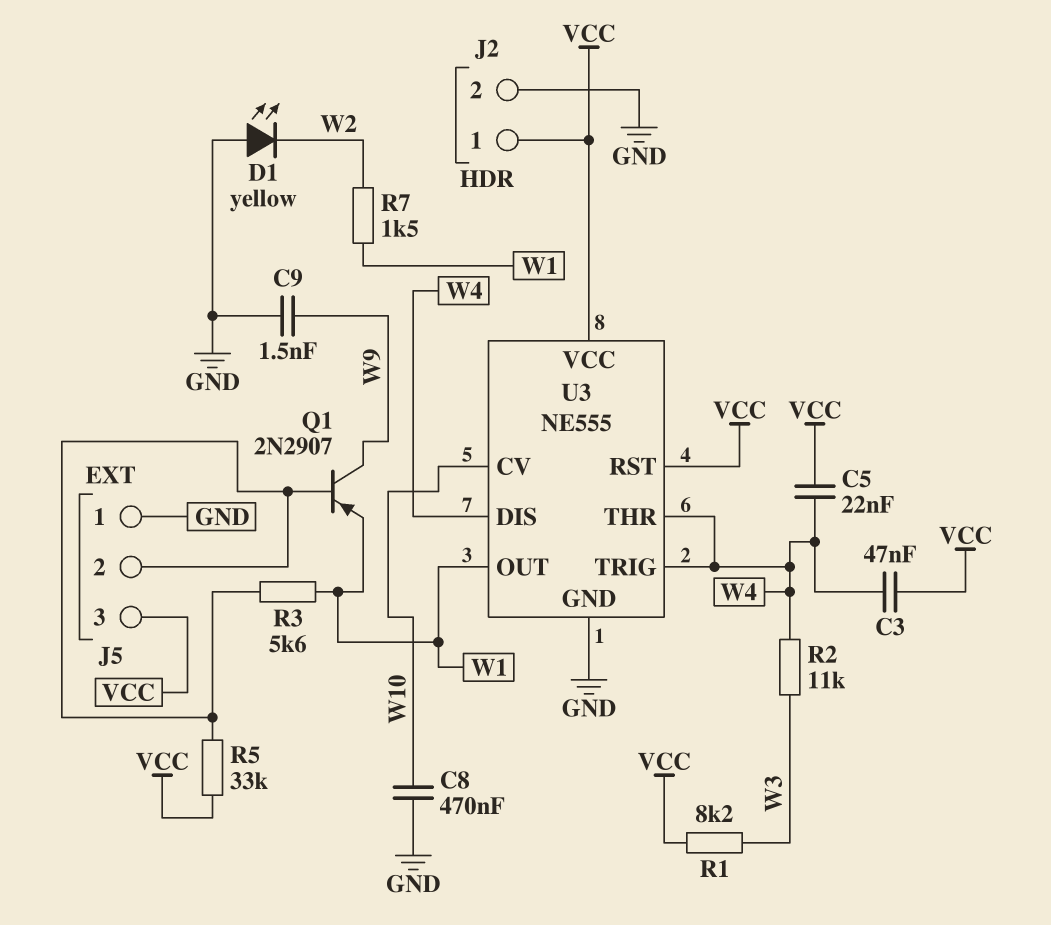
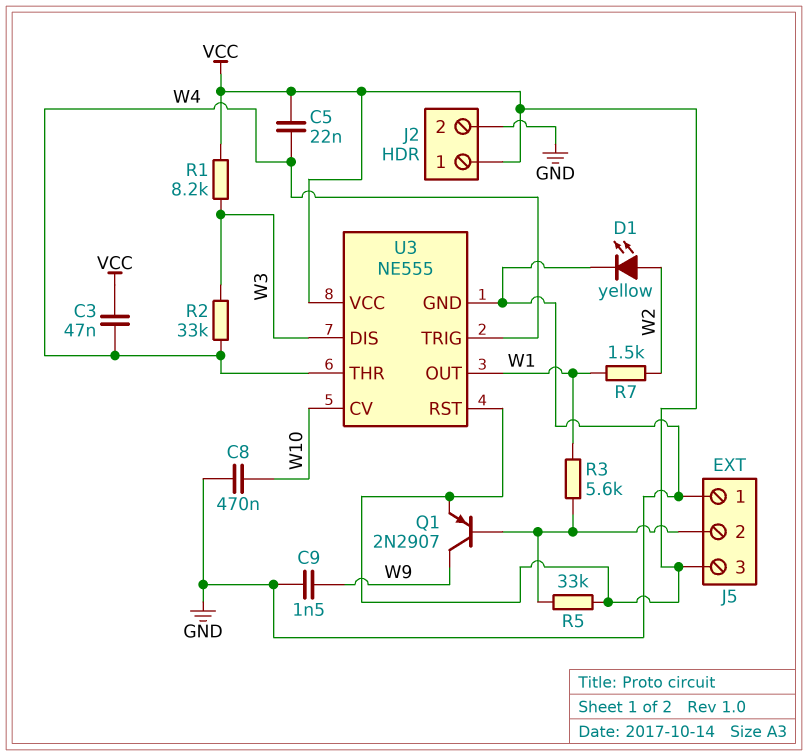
D1: LED yellow (A GND, K W2) -> LED yellow (A W2, K GND)
Q1: PNP 2N2907 (B J5/2, C W9, E W1) -> PNP 2N2907 (B J5/2, C W9, E VCC)
R2: 11k (W3, W4) -> 33k (W3, W4)
U3 pin DIS: W4 -> W3

